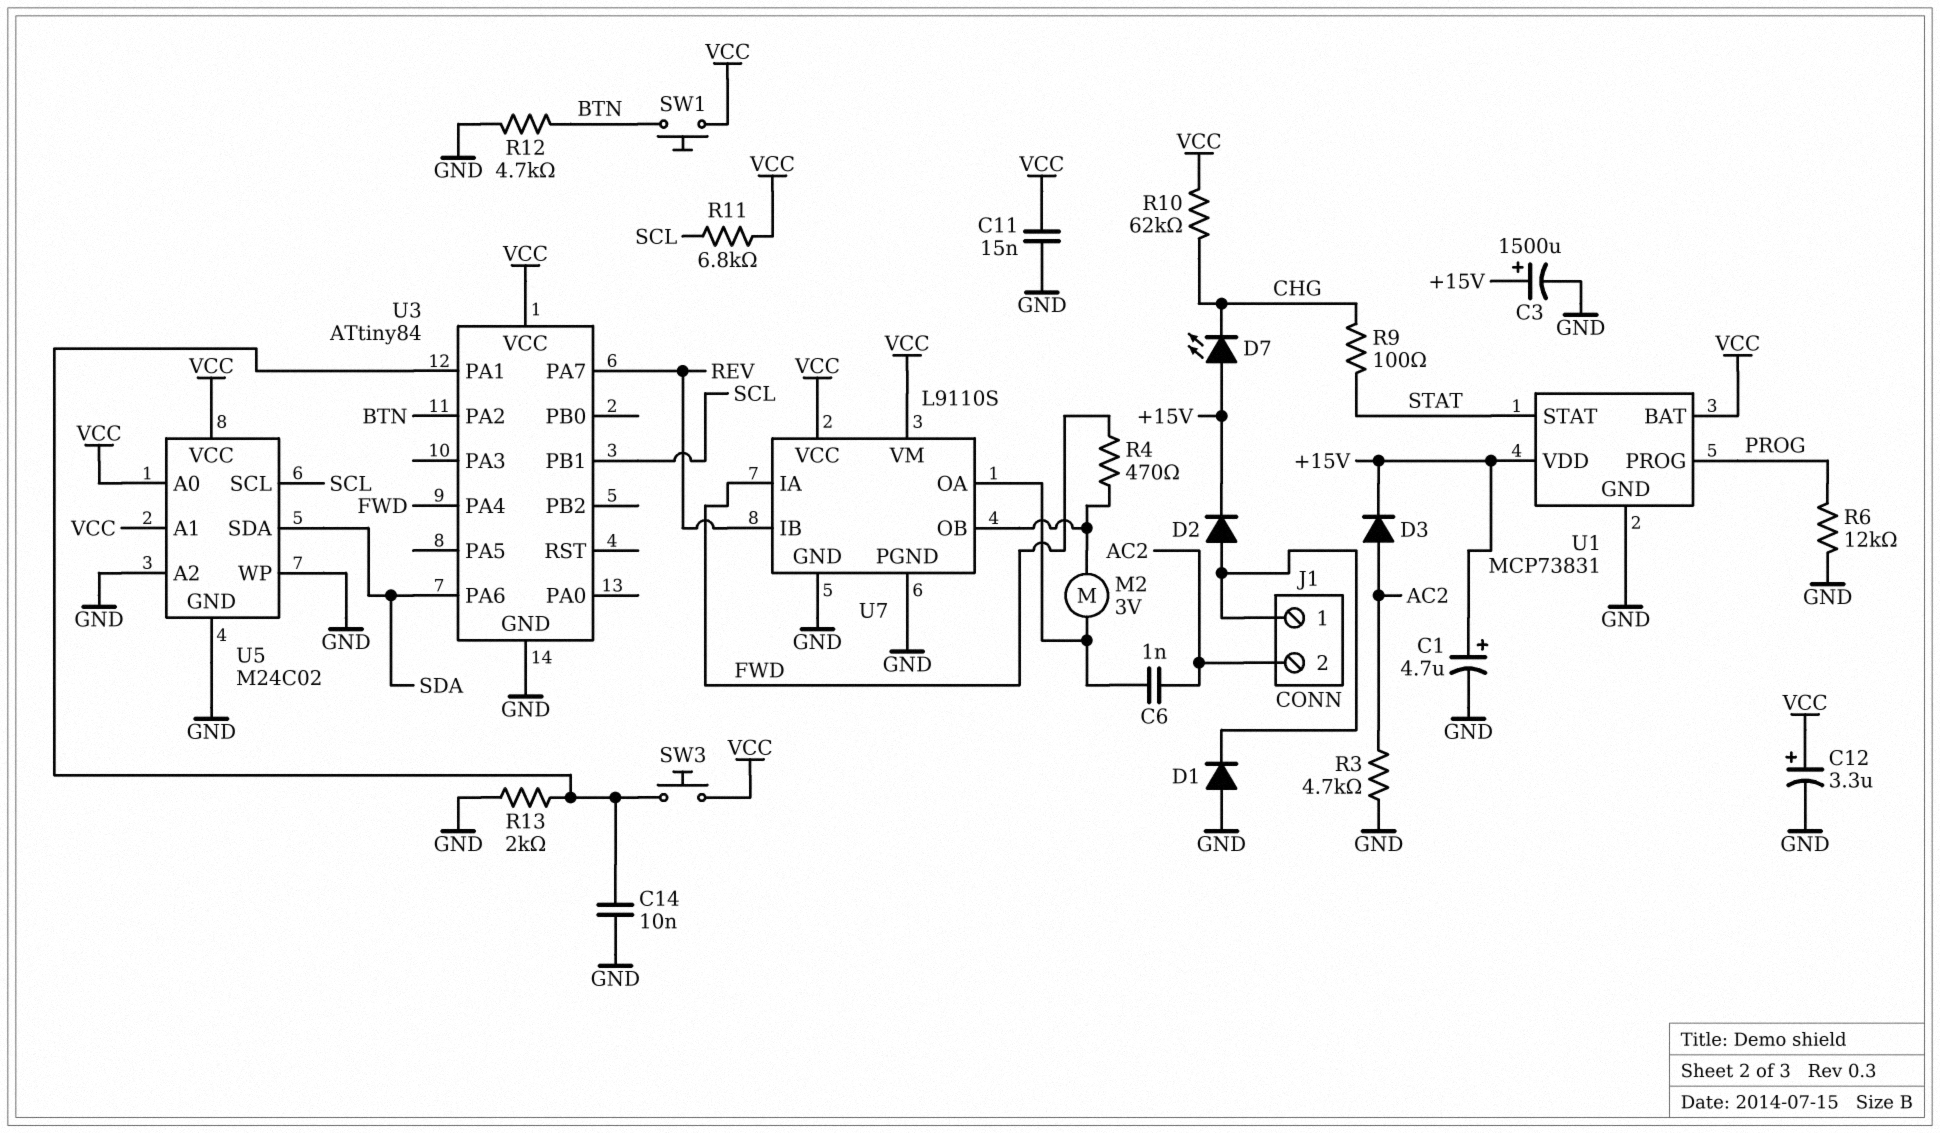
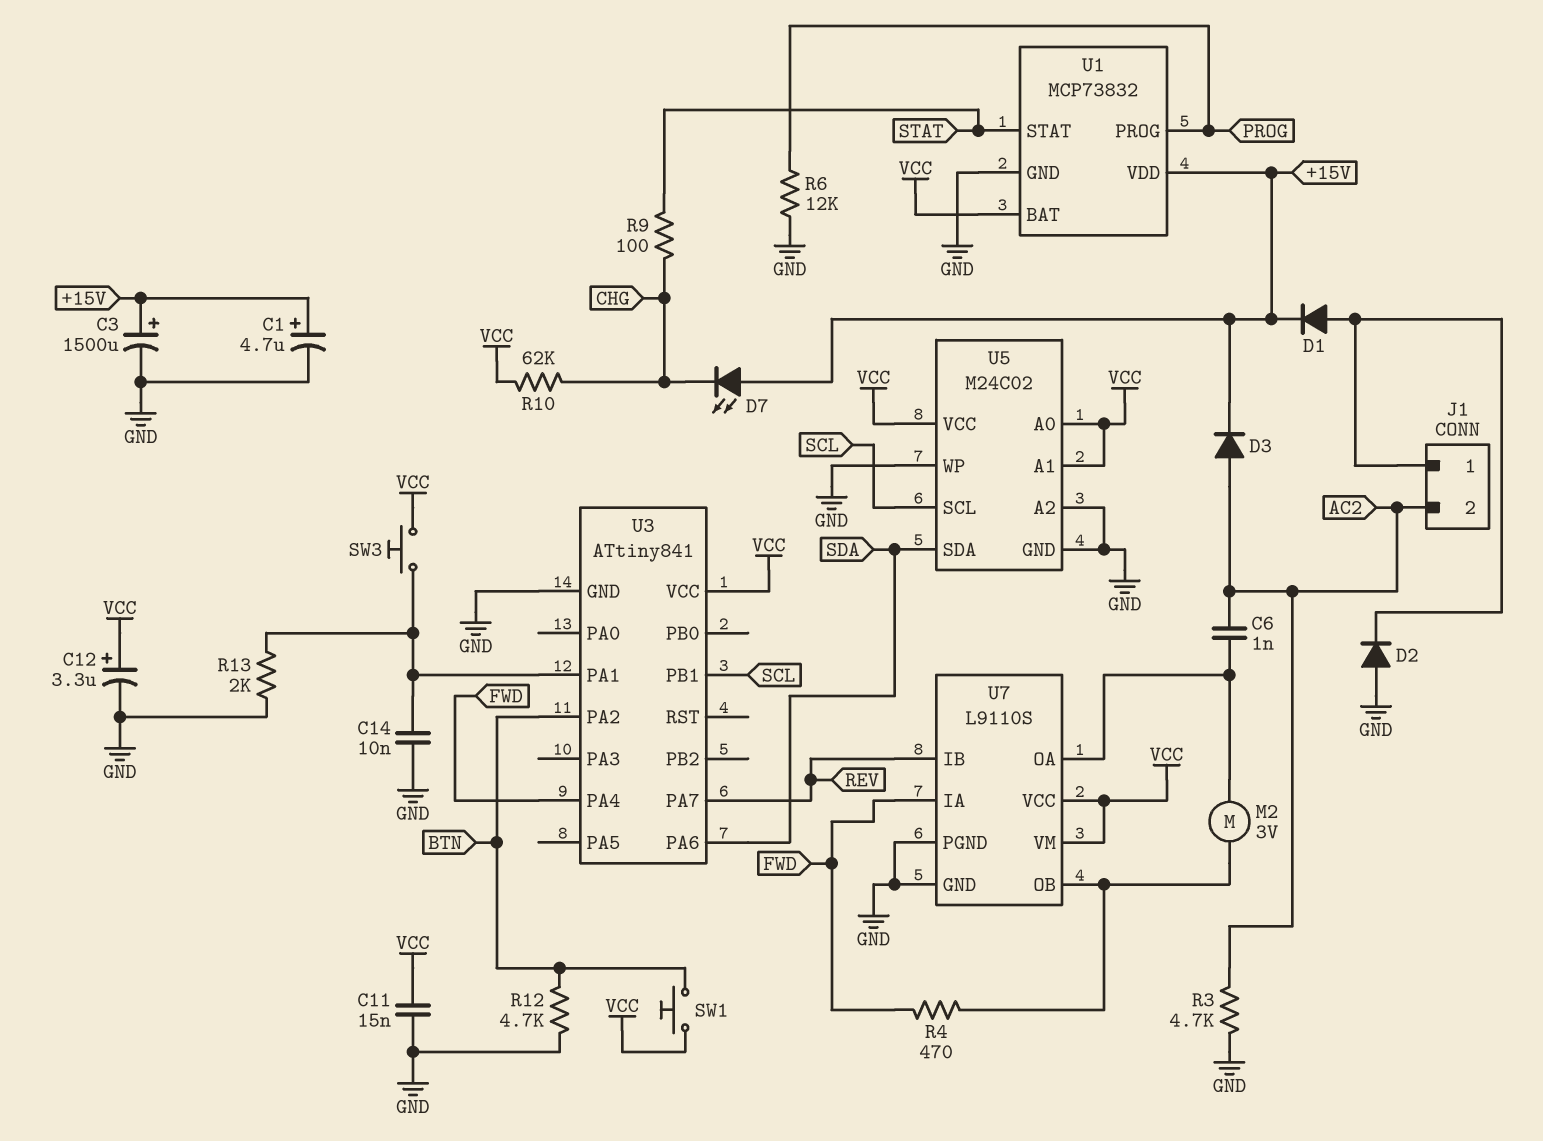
D1: diode (A GND, K J1/1) -> diode (A J1/1, K +15V)
D2: diode (A J1/1, K +15V) -> diode (A GND, K J1/1)
R11: 6.8k (SCL, VCC) -> none
U1: MCP73831 -> MCP73832
U3: ATtiny84 -> ATtiny841

